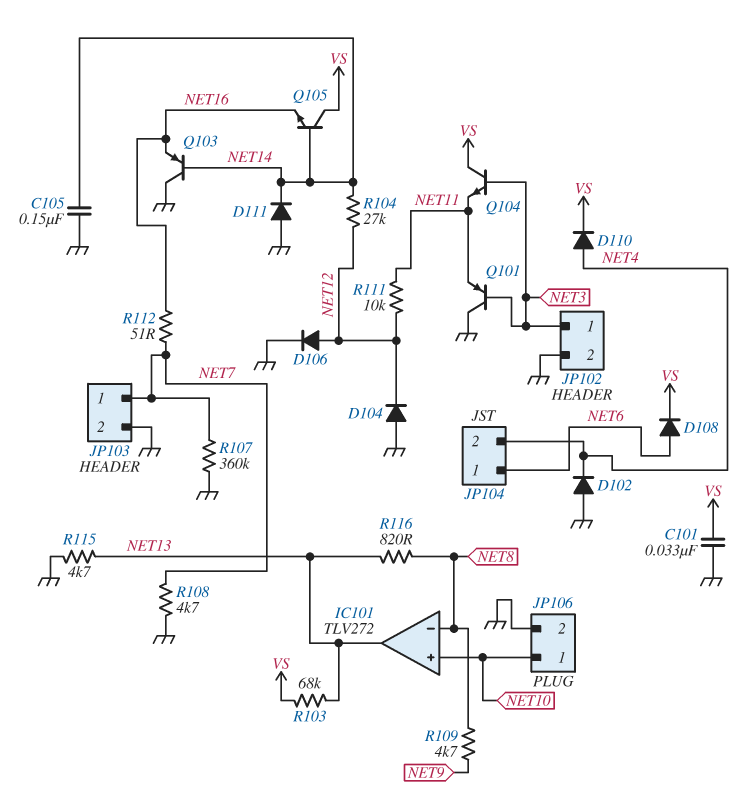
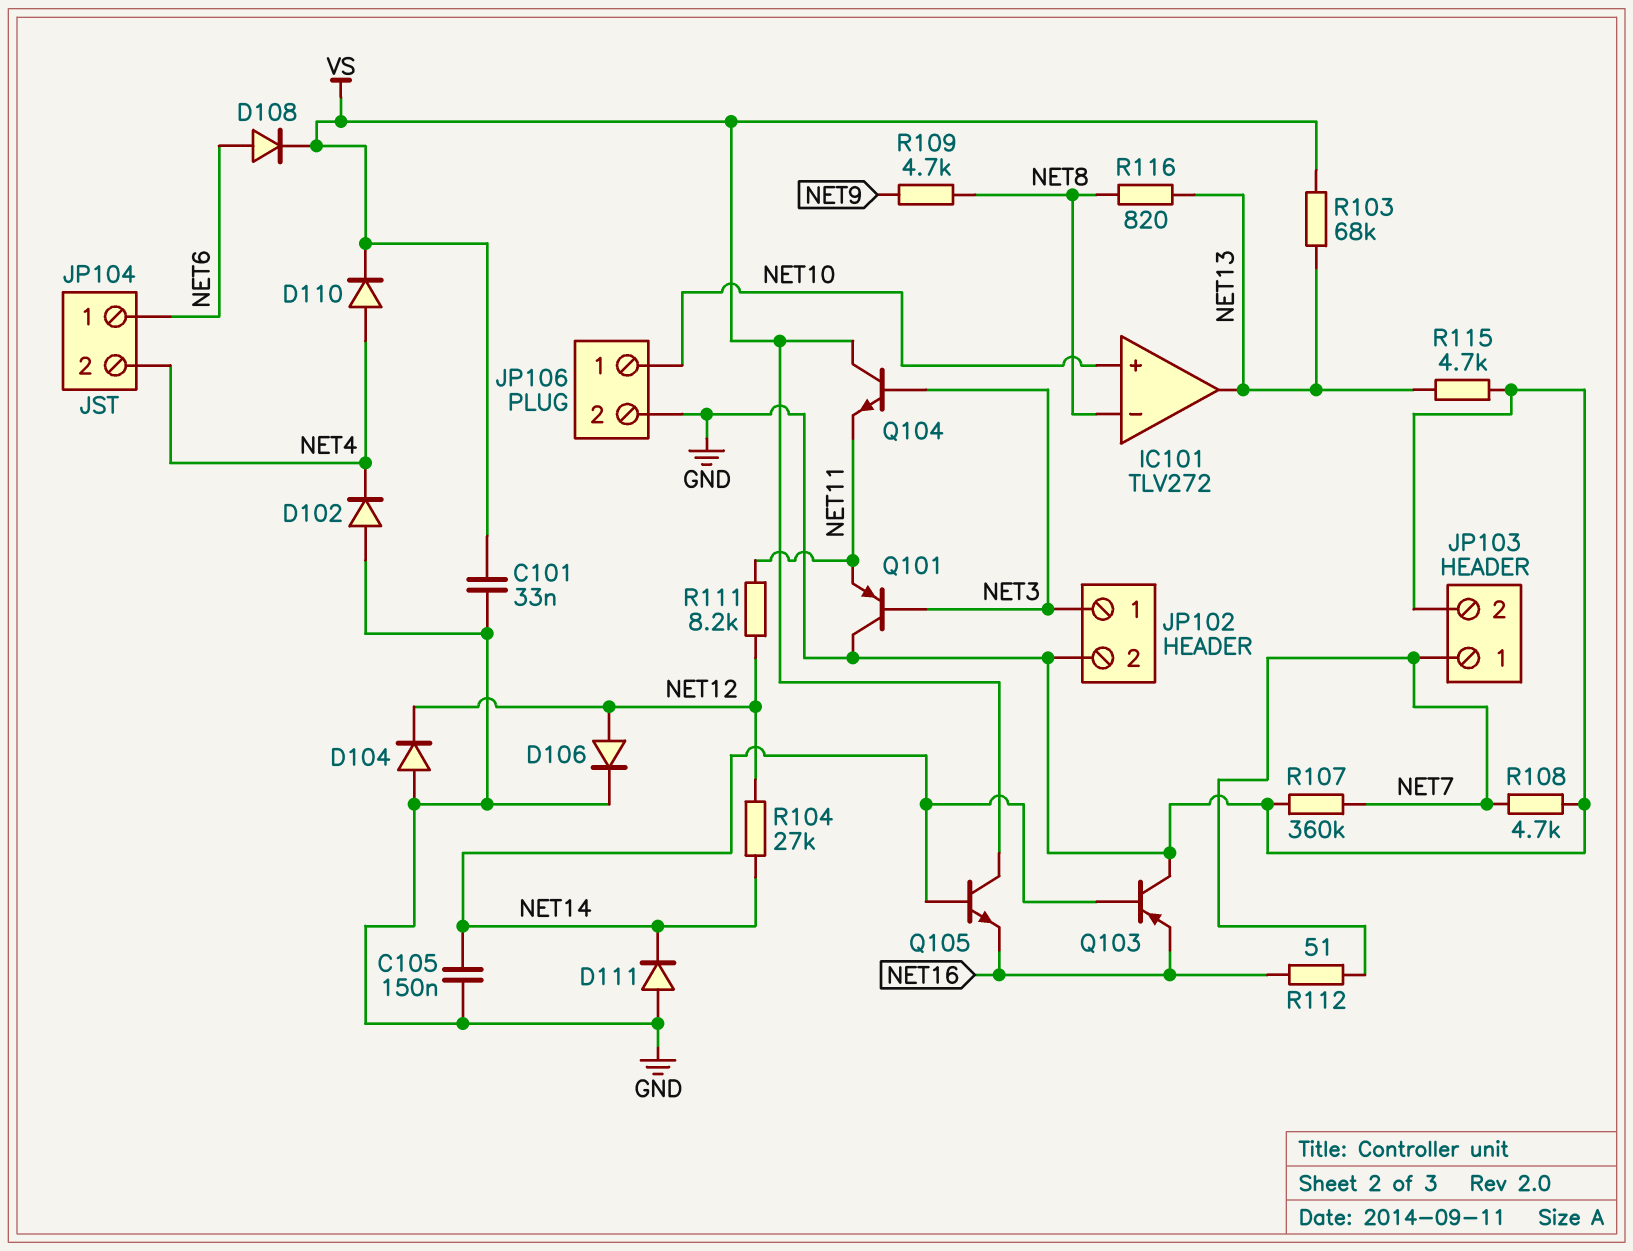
R111: 10k (NET11, NET12) -> 8.2k (NET11, NET12)

